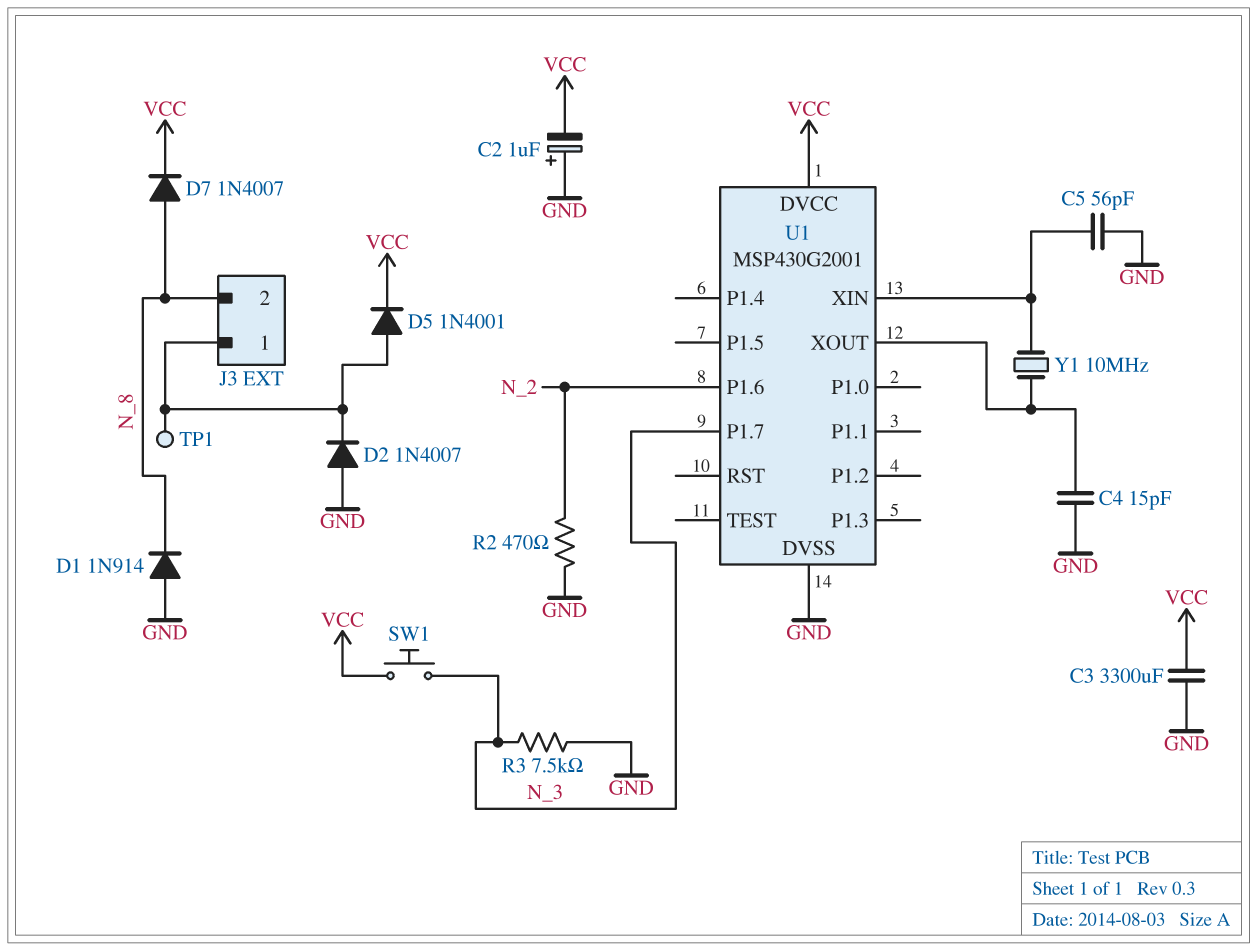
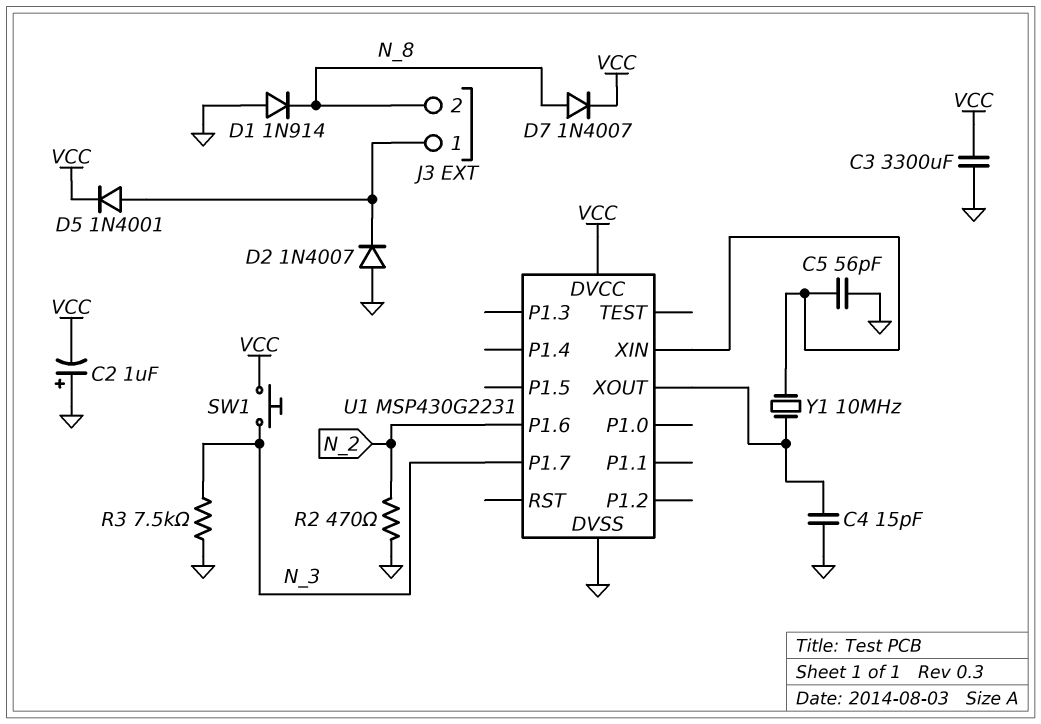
TP1: test point (J3/1) -> none
U1: MSP430G2001 -> MSP430G2231

